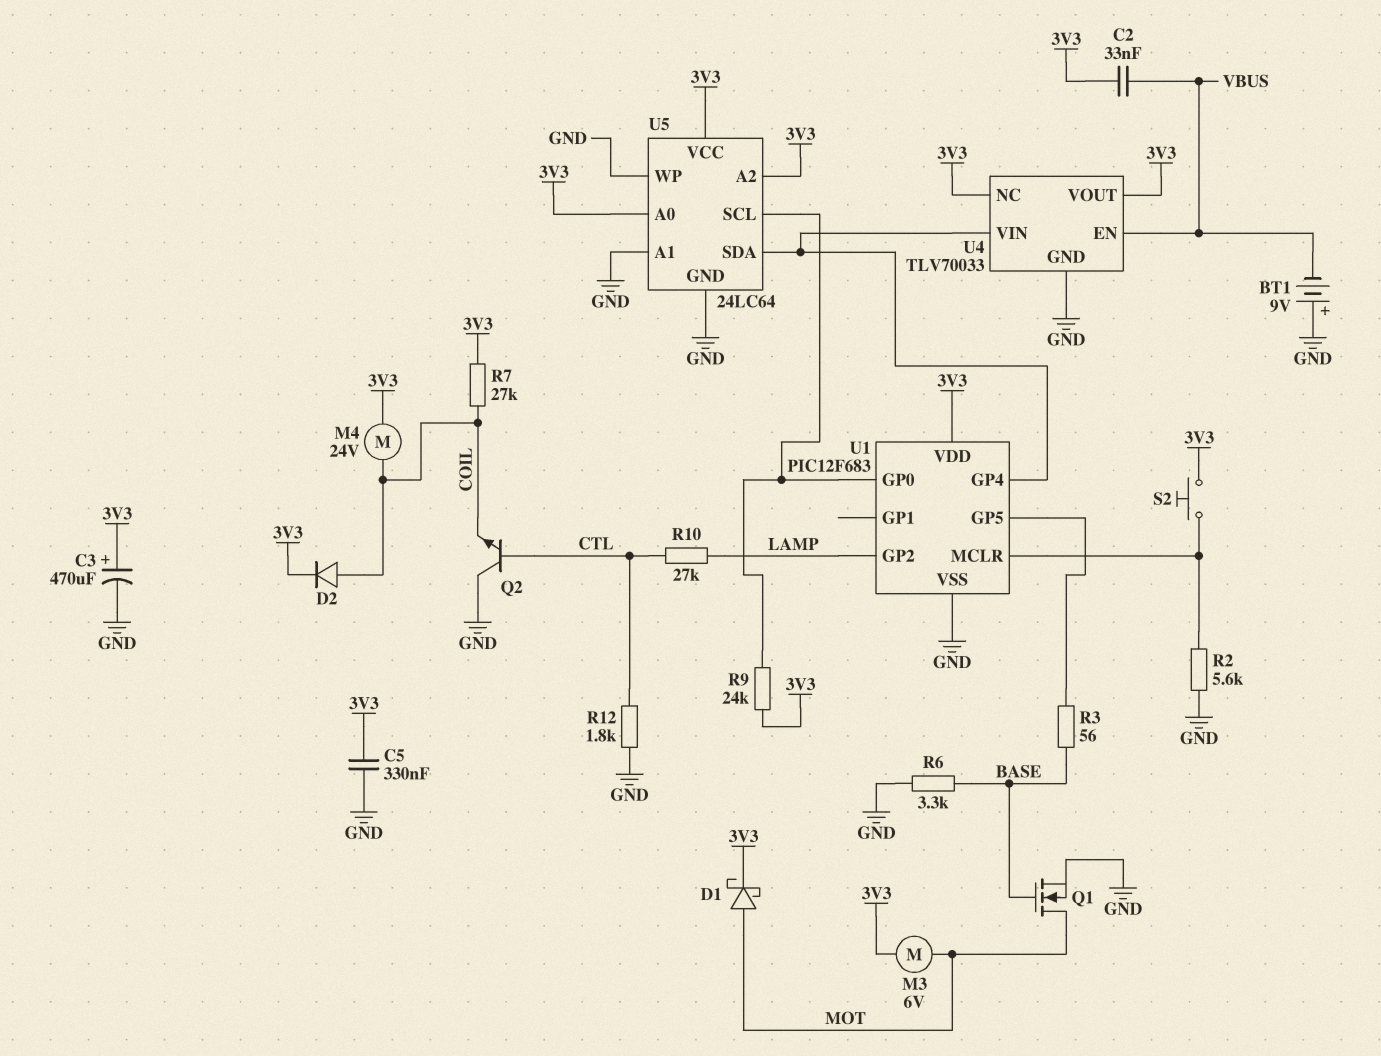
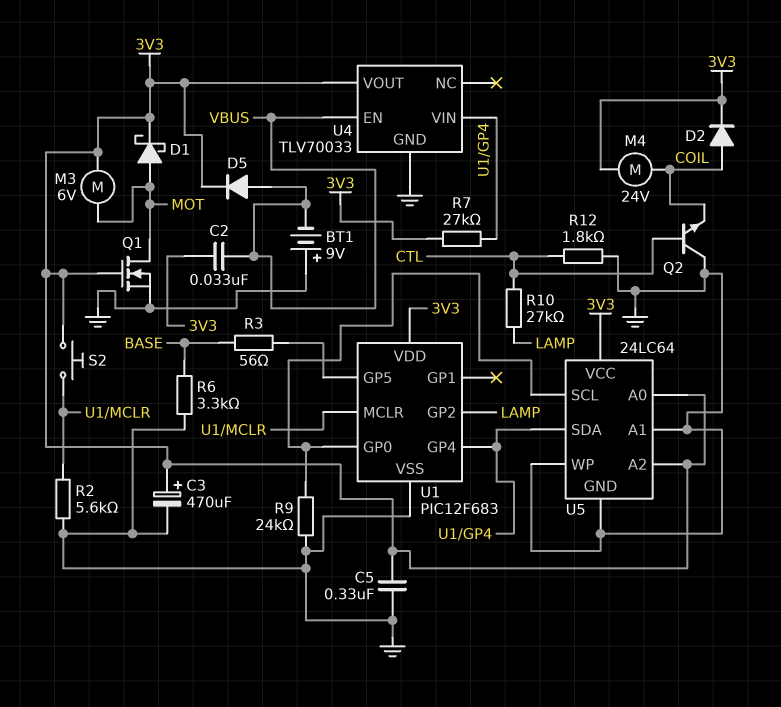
D5: none -> diode (A VBUS, K 3V3)
Q1: NMOS (G BASE, D MOT, S GND) -> NMOS (G 3V3, D MOT, S GND)
R7: 27k (3V3, COIL) -> 27k (3V3, U1/GP4)
R9: 24k (3V3, U1/GP0) -> 24k (GND, U1/GP0)
U4 pin NC: 3V3 -> none

